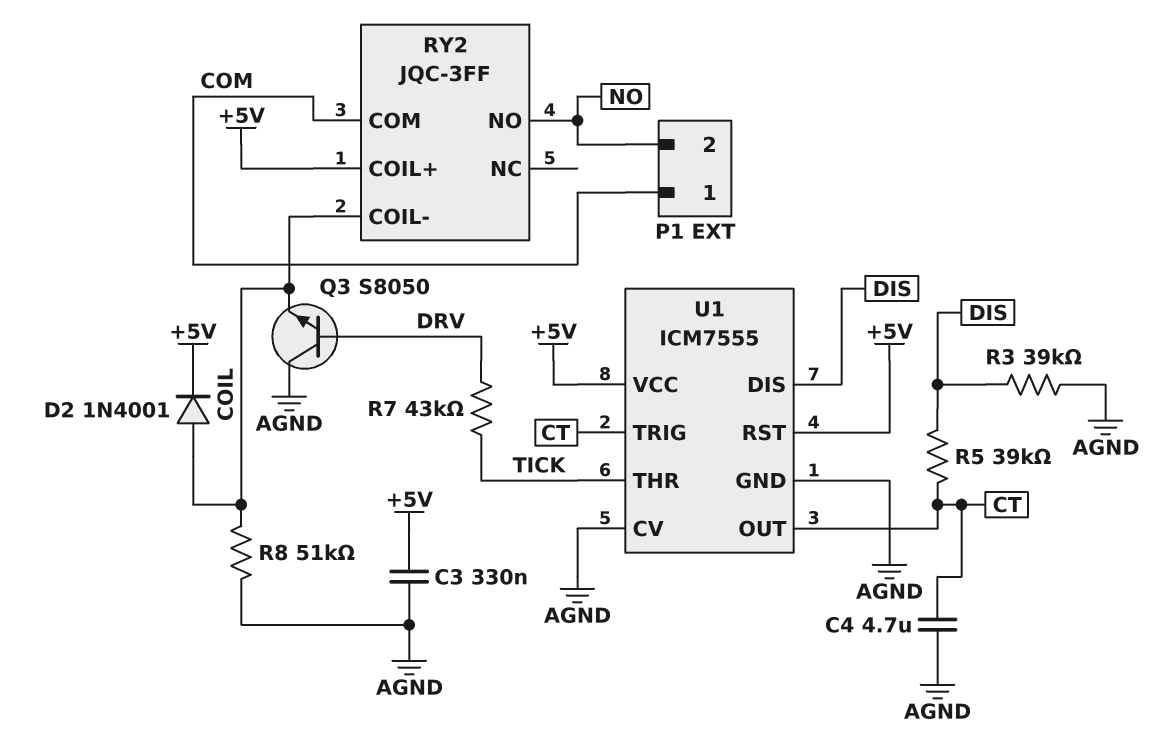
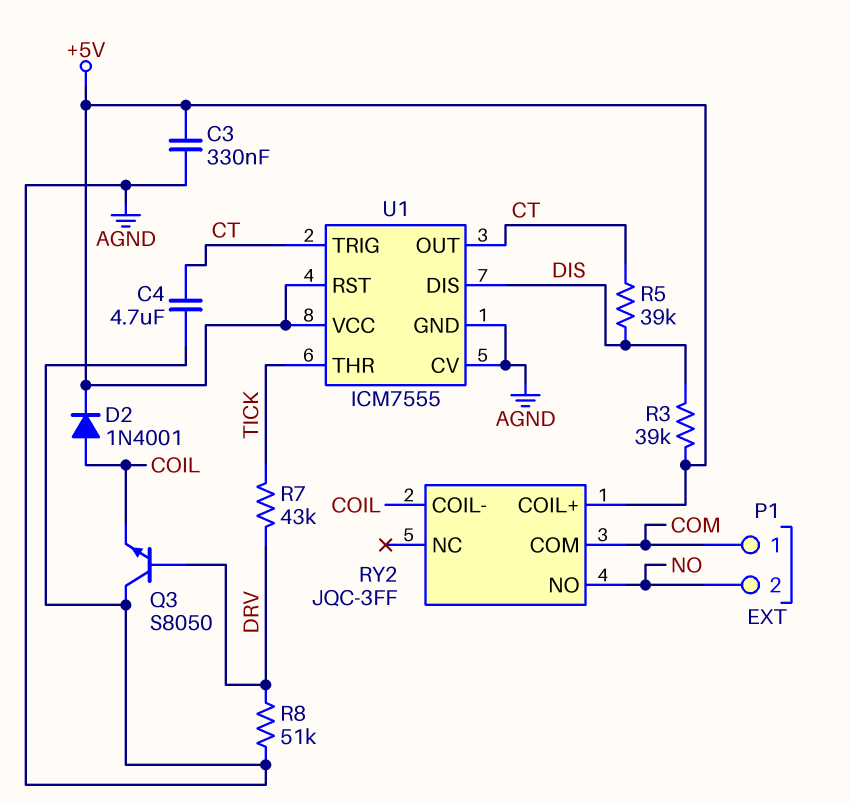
R3: 39k (AGND, DIS) -> 39k (+5V, DIS)
R8: 51k (AGND, COIL) -> 51k (AGND, DRV)

